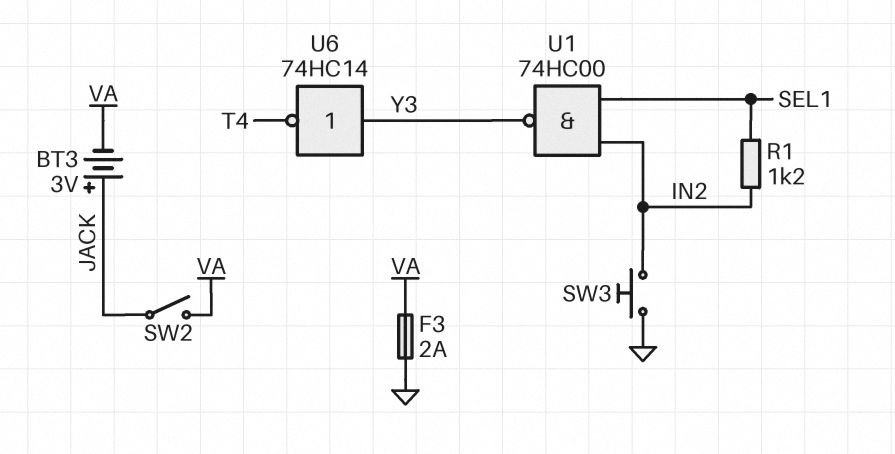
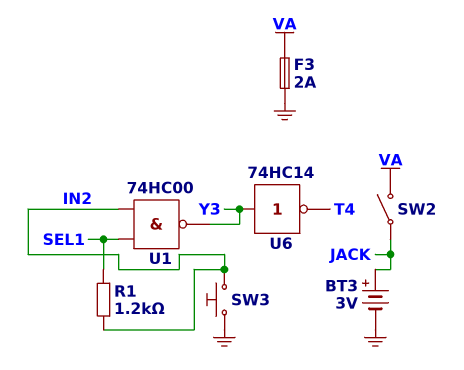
BT3: 3V (plus JACK, minus VA) -> 3V (plus JACK, minus GND)

